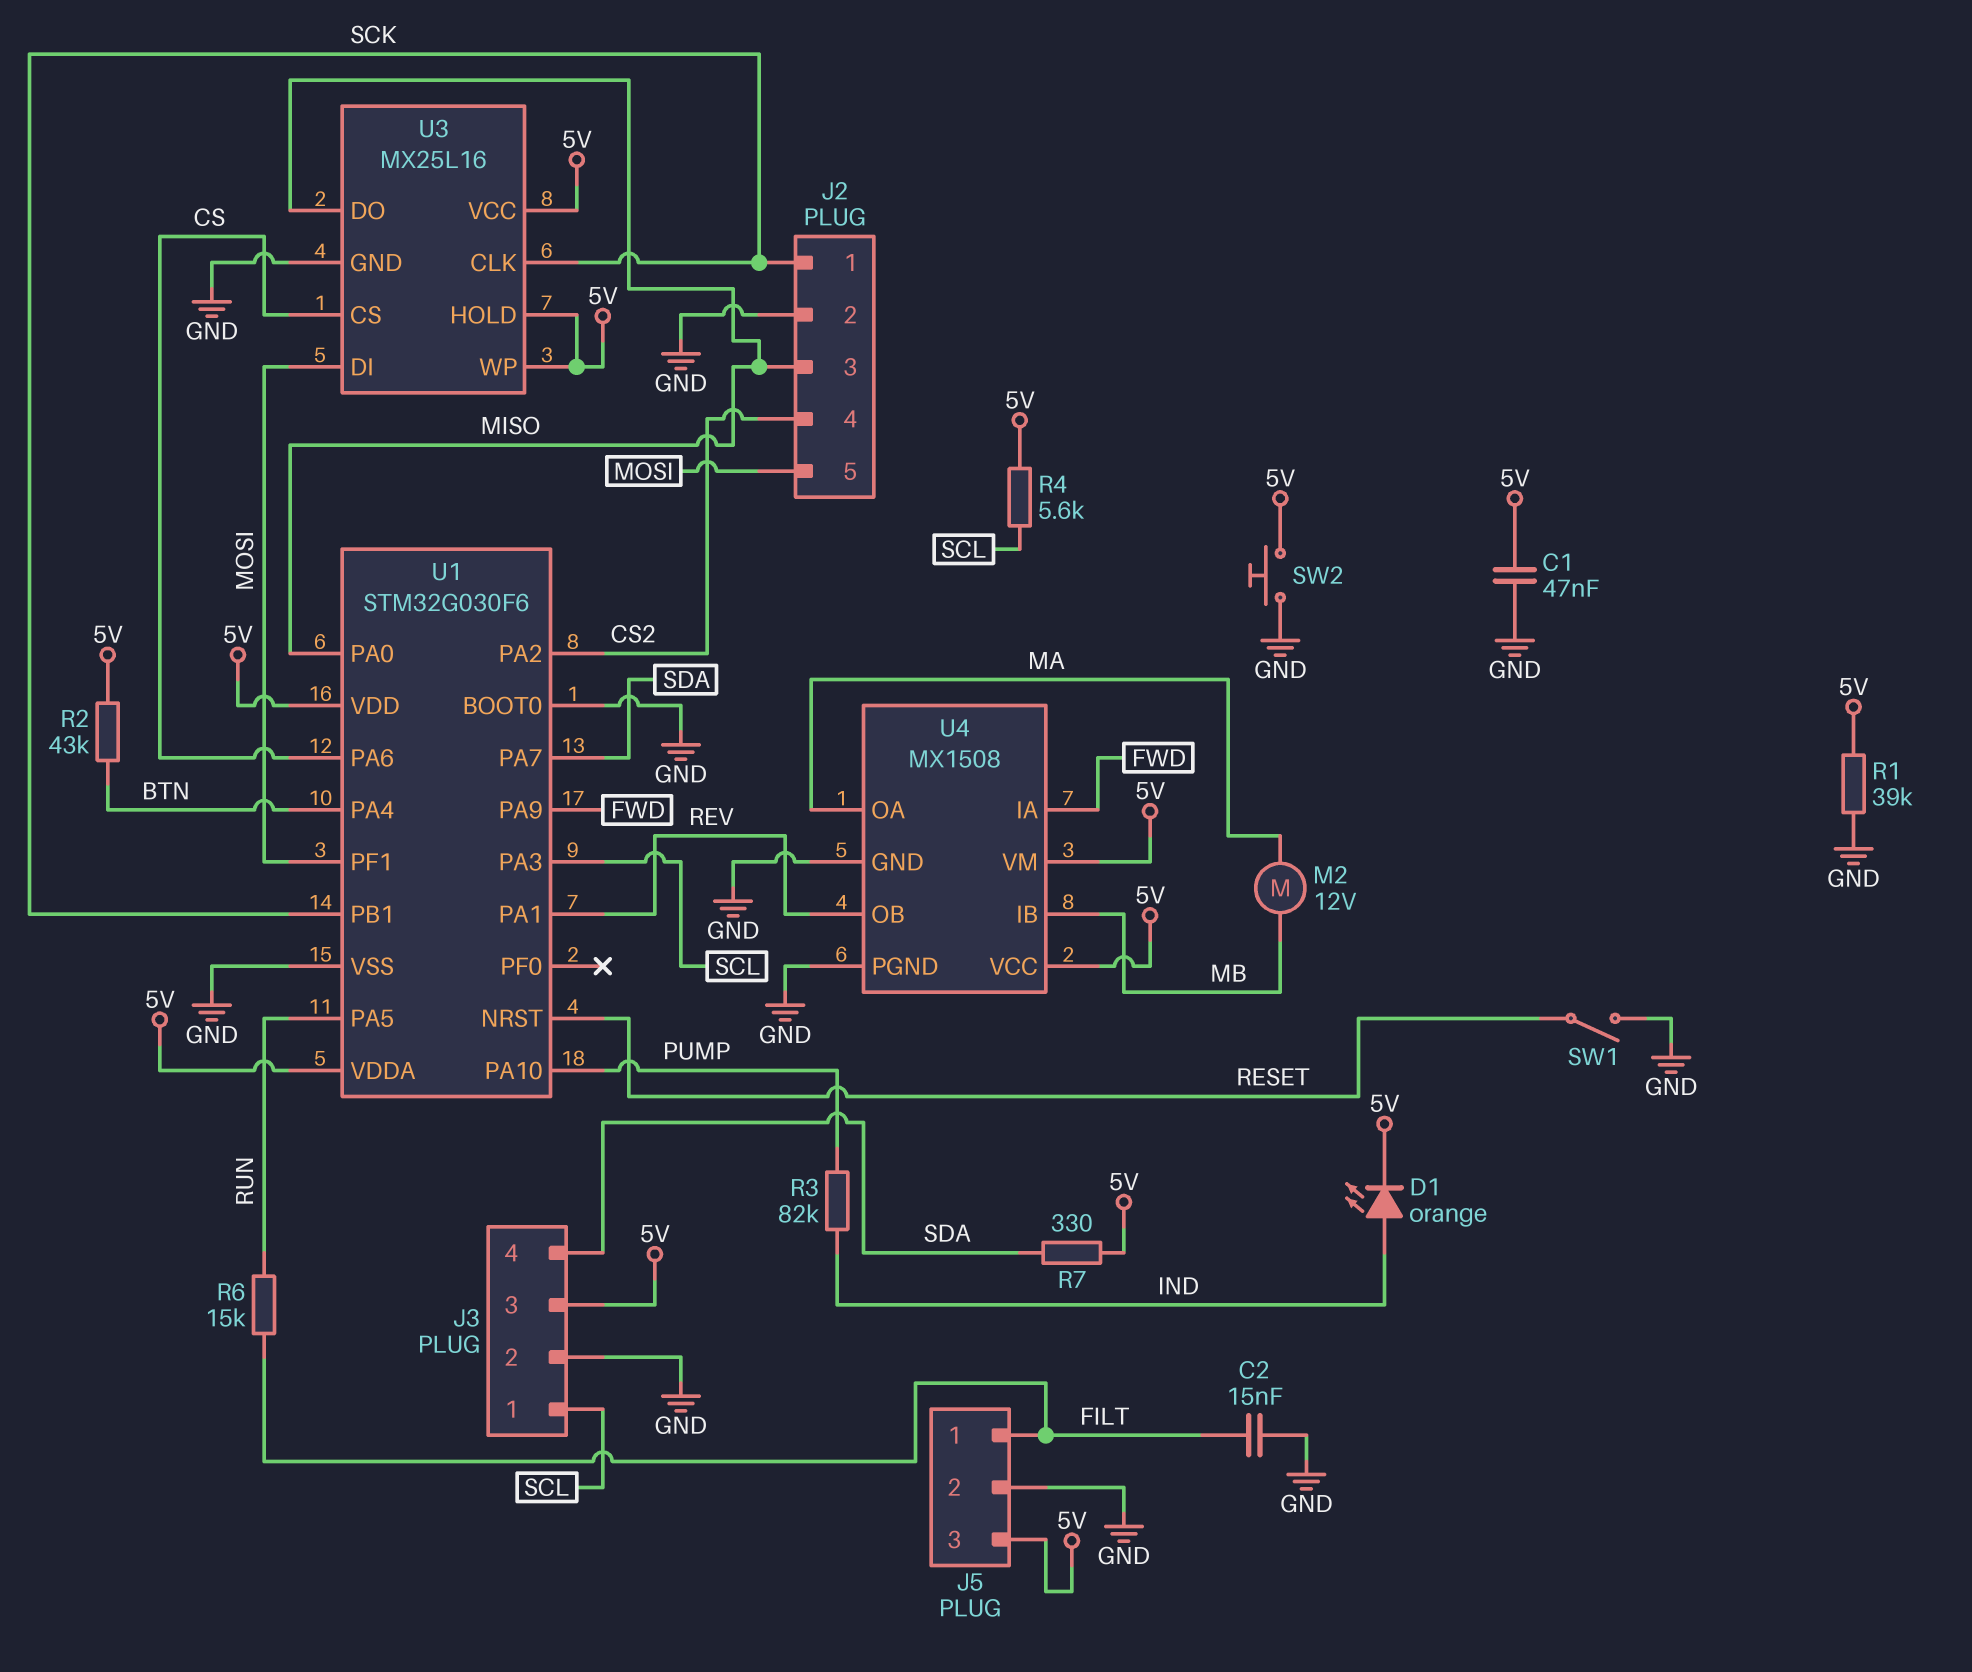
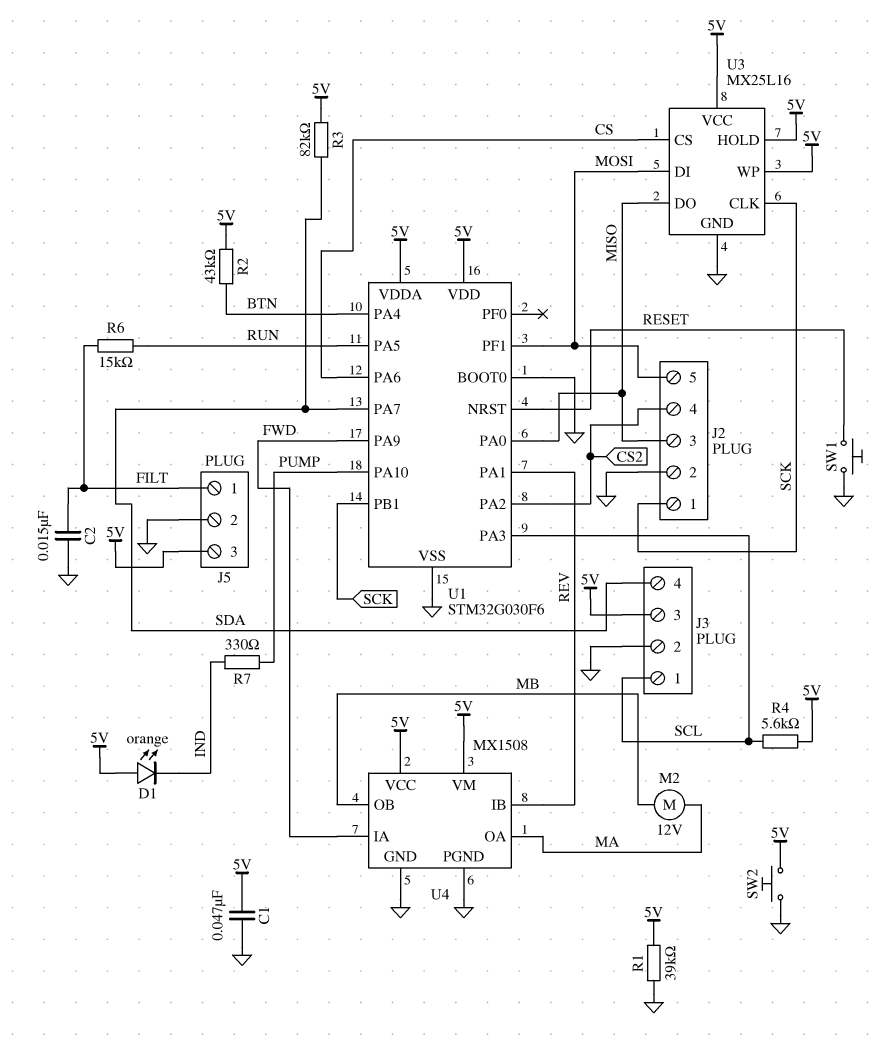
D1: LED orange (A IND, K 5V) -> LED orange (A 5V, K IND)
R3: 82k (IND, PUMP) -> 82k (5V, SDA)
R7: 330 (5V, SDA) -> 330 (IND, PUMP)
SW1: switch (GND, RESET) -> button (GND, RESET)
U4 pin IB: MB -> REV
U4 pin OB: REV -> MB

